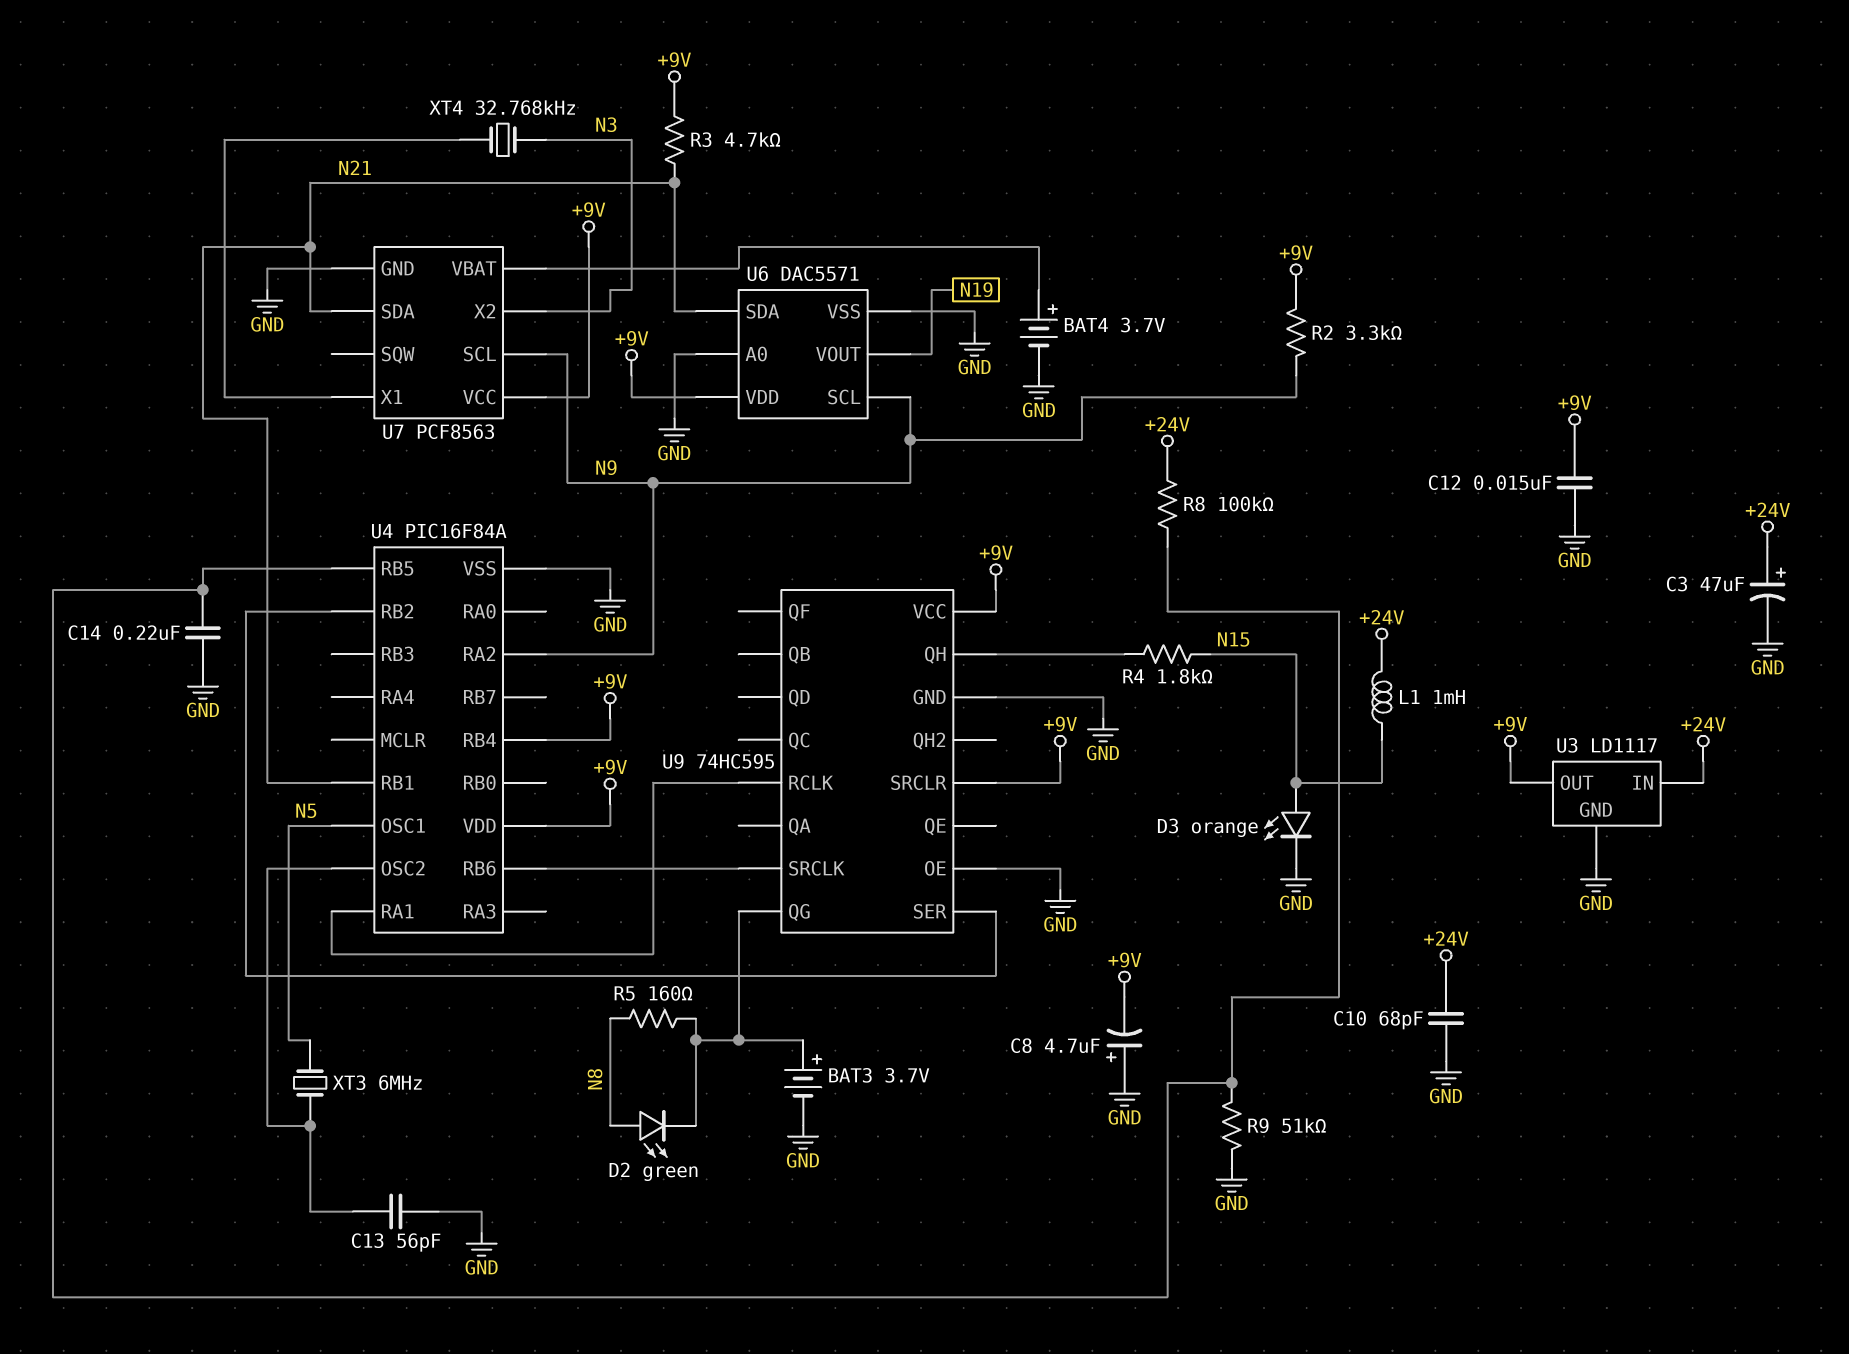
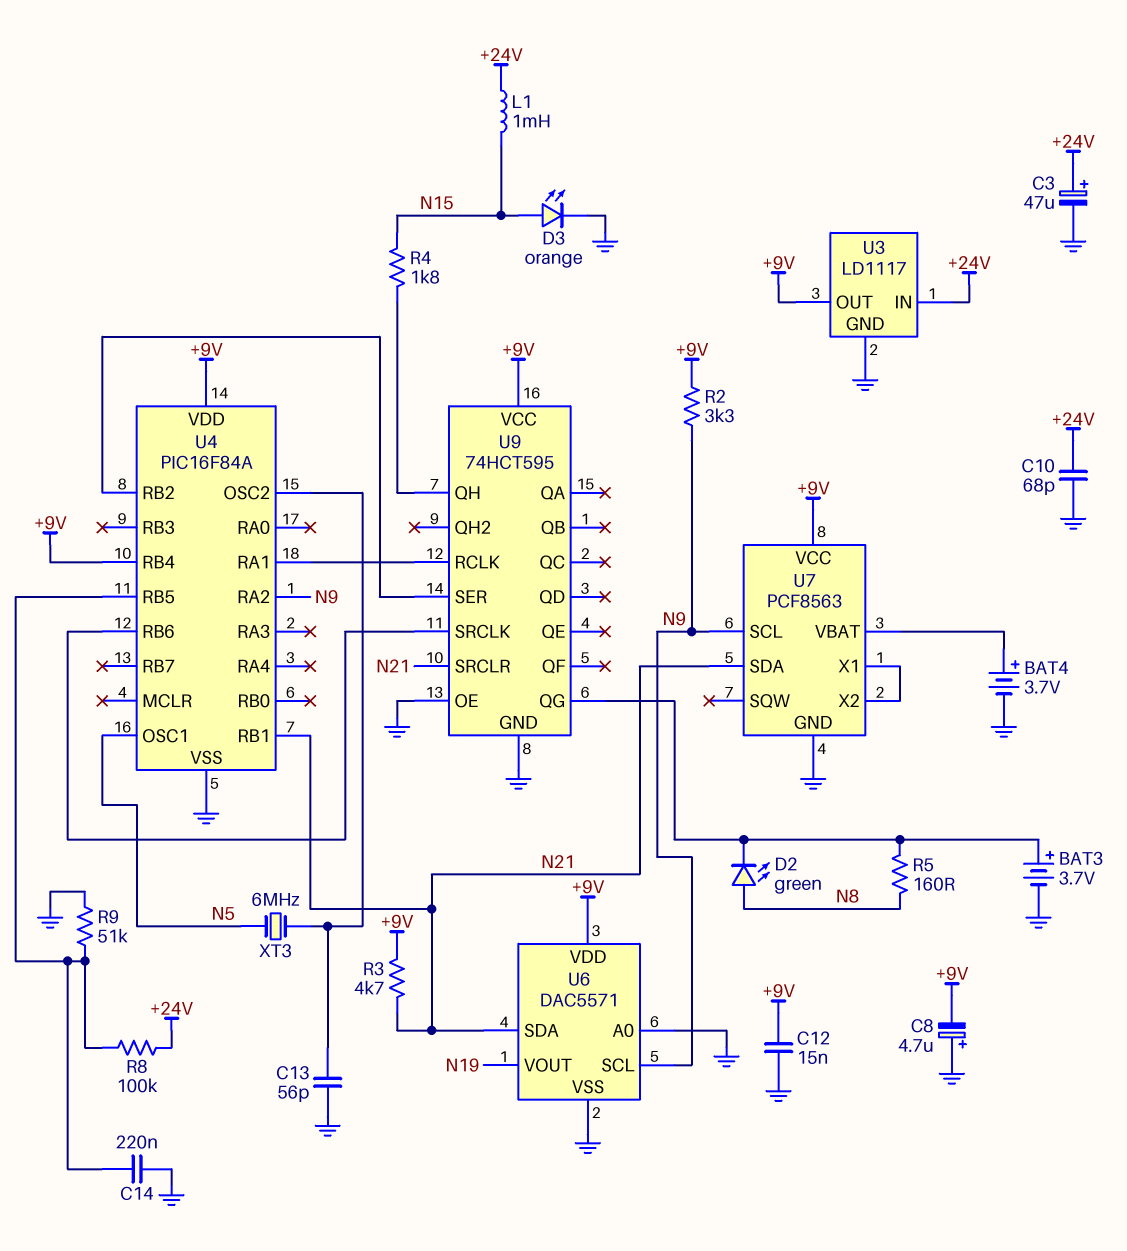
U7 pin X2: N3 -> U7/X1
U9: 74HC595 -> 74HCT595
U9 pin SRCLR: +9V -> N21
XT4: 32.768kHz (N3, U7/X1) -> none

